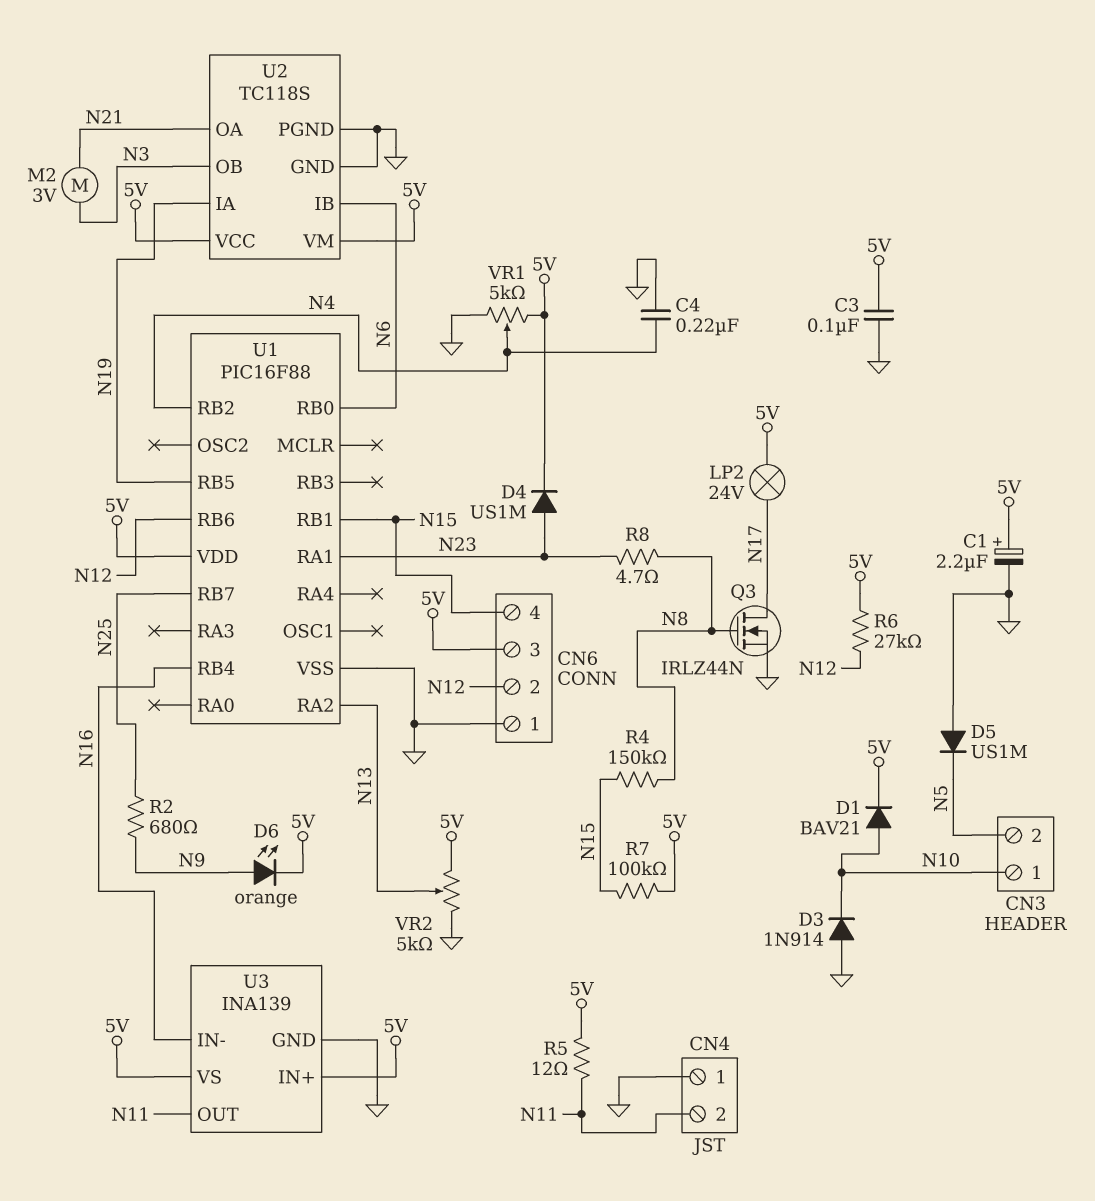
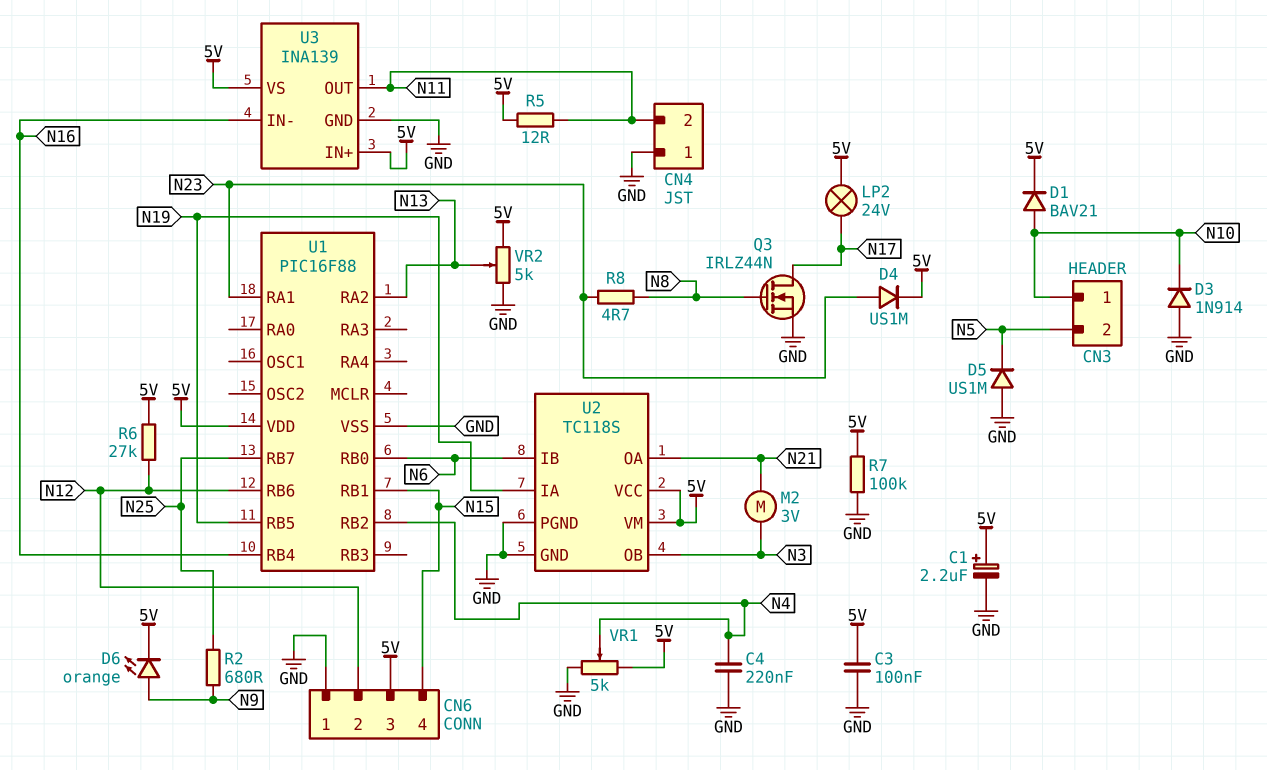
R4: 150k (N8, N15) -> none
R7: 100k (5V, N15) -> 100k (5V, GND)

